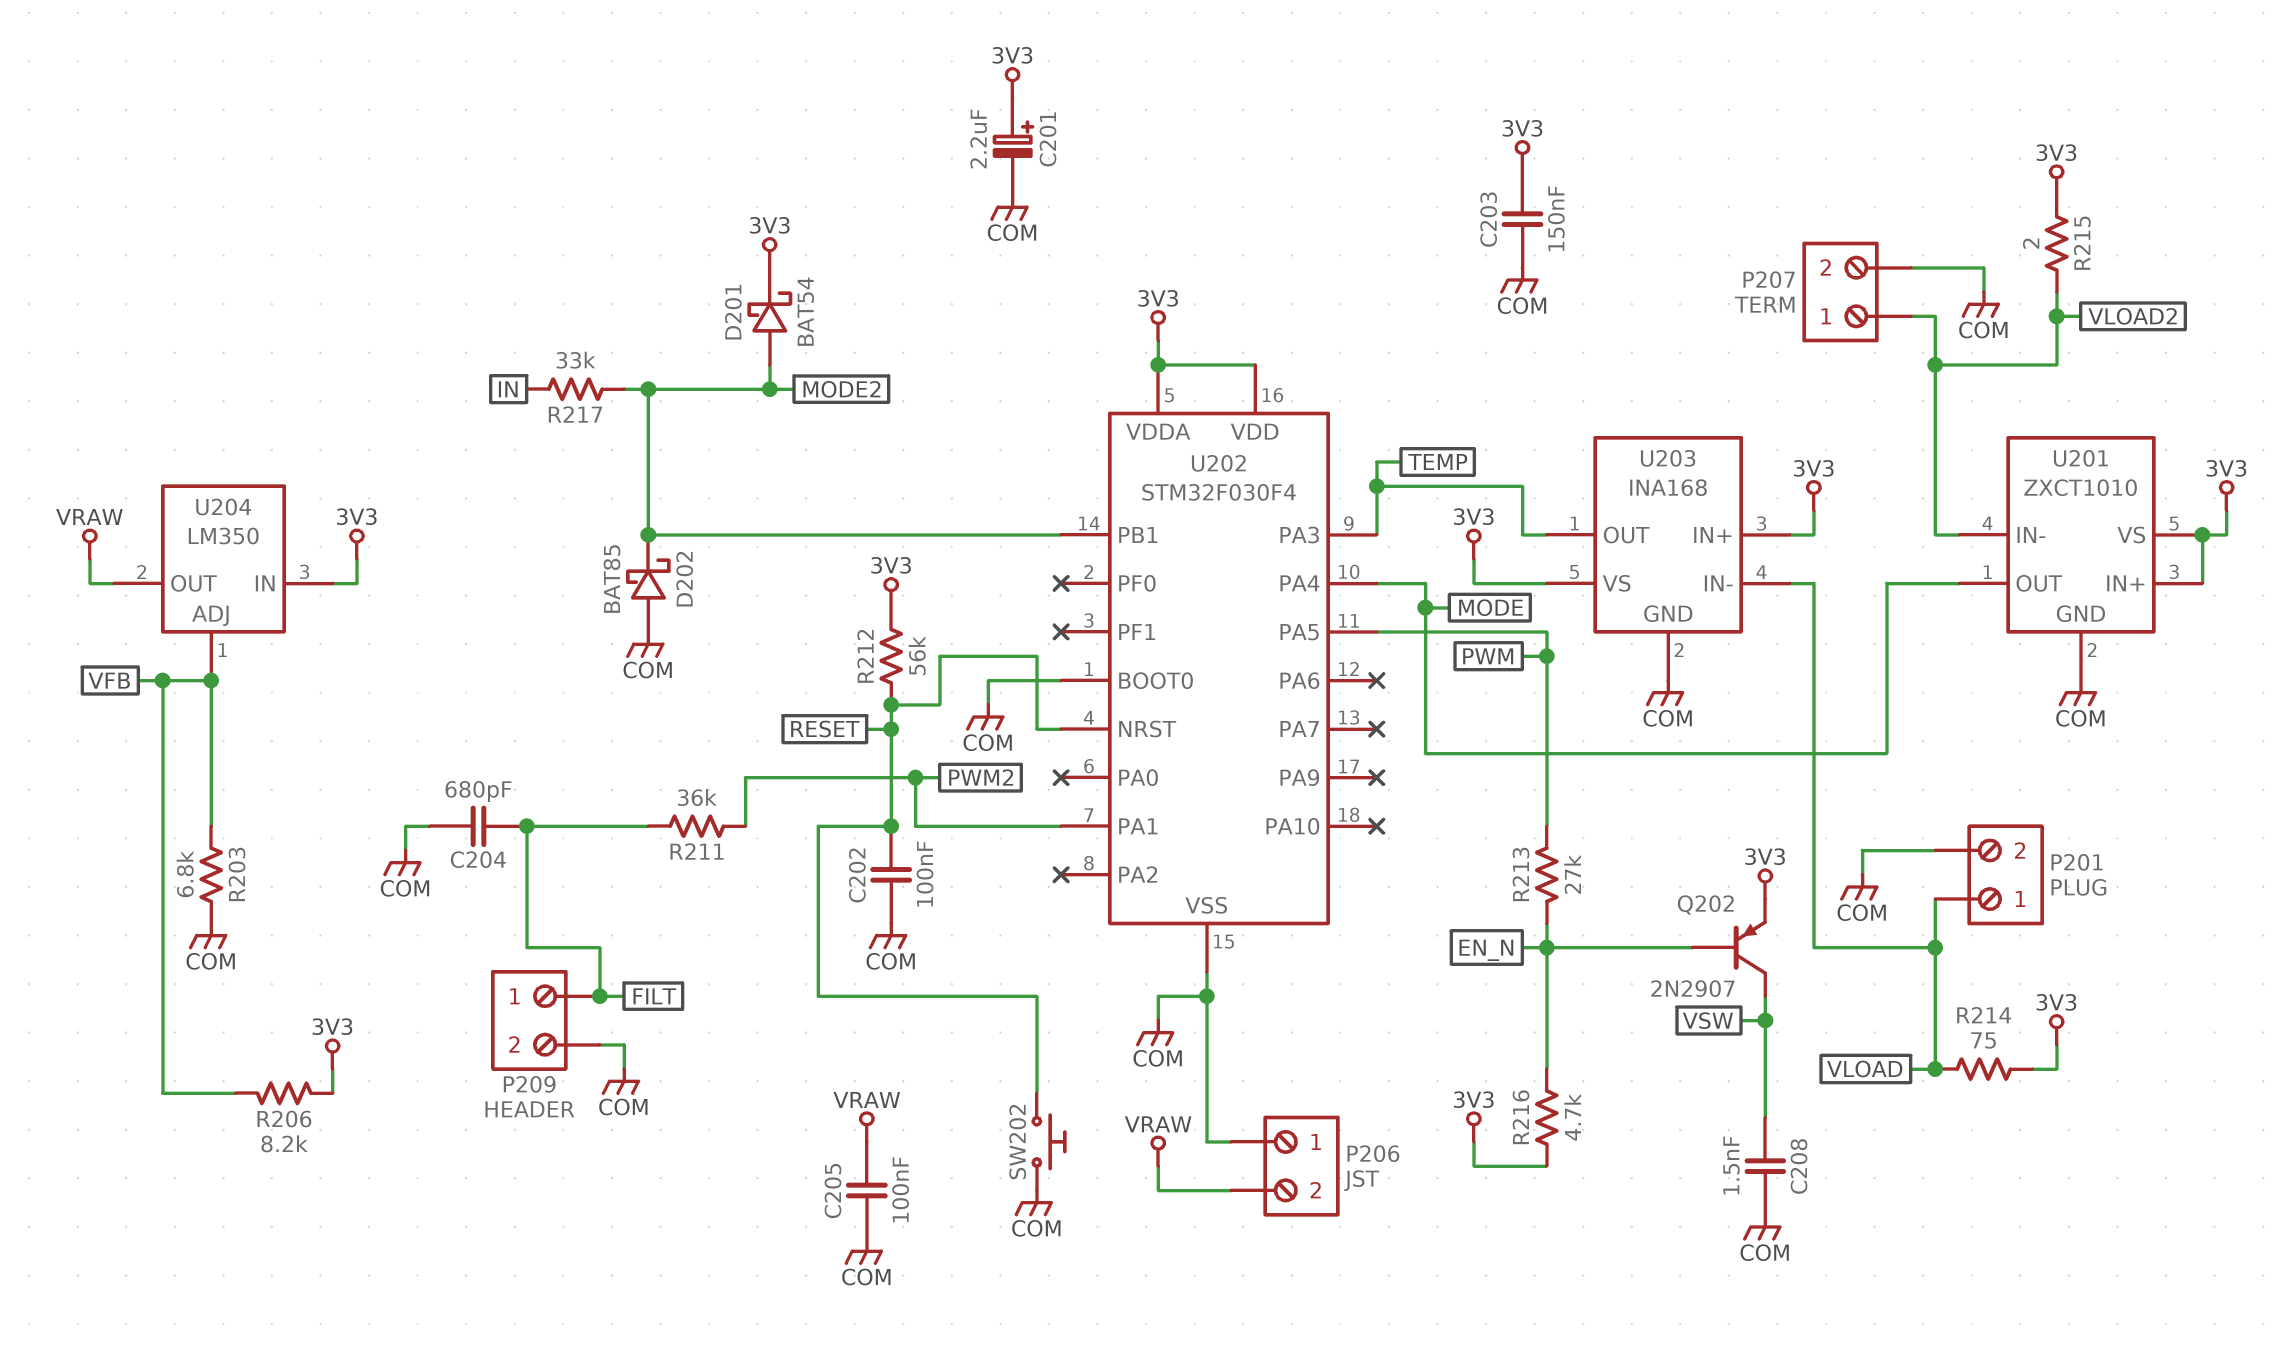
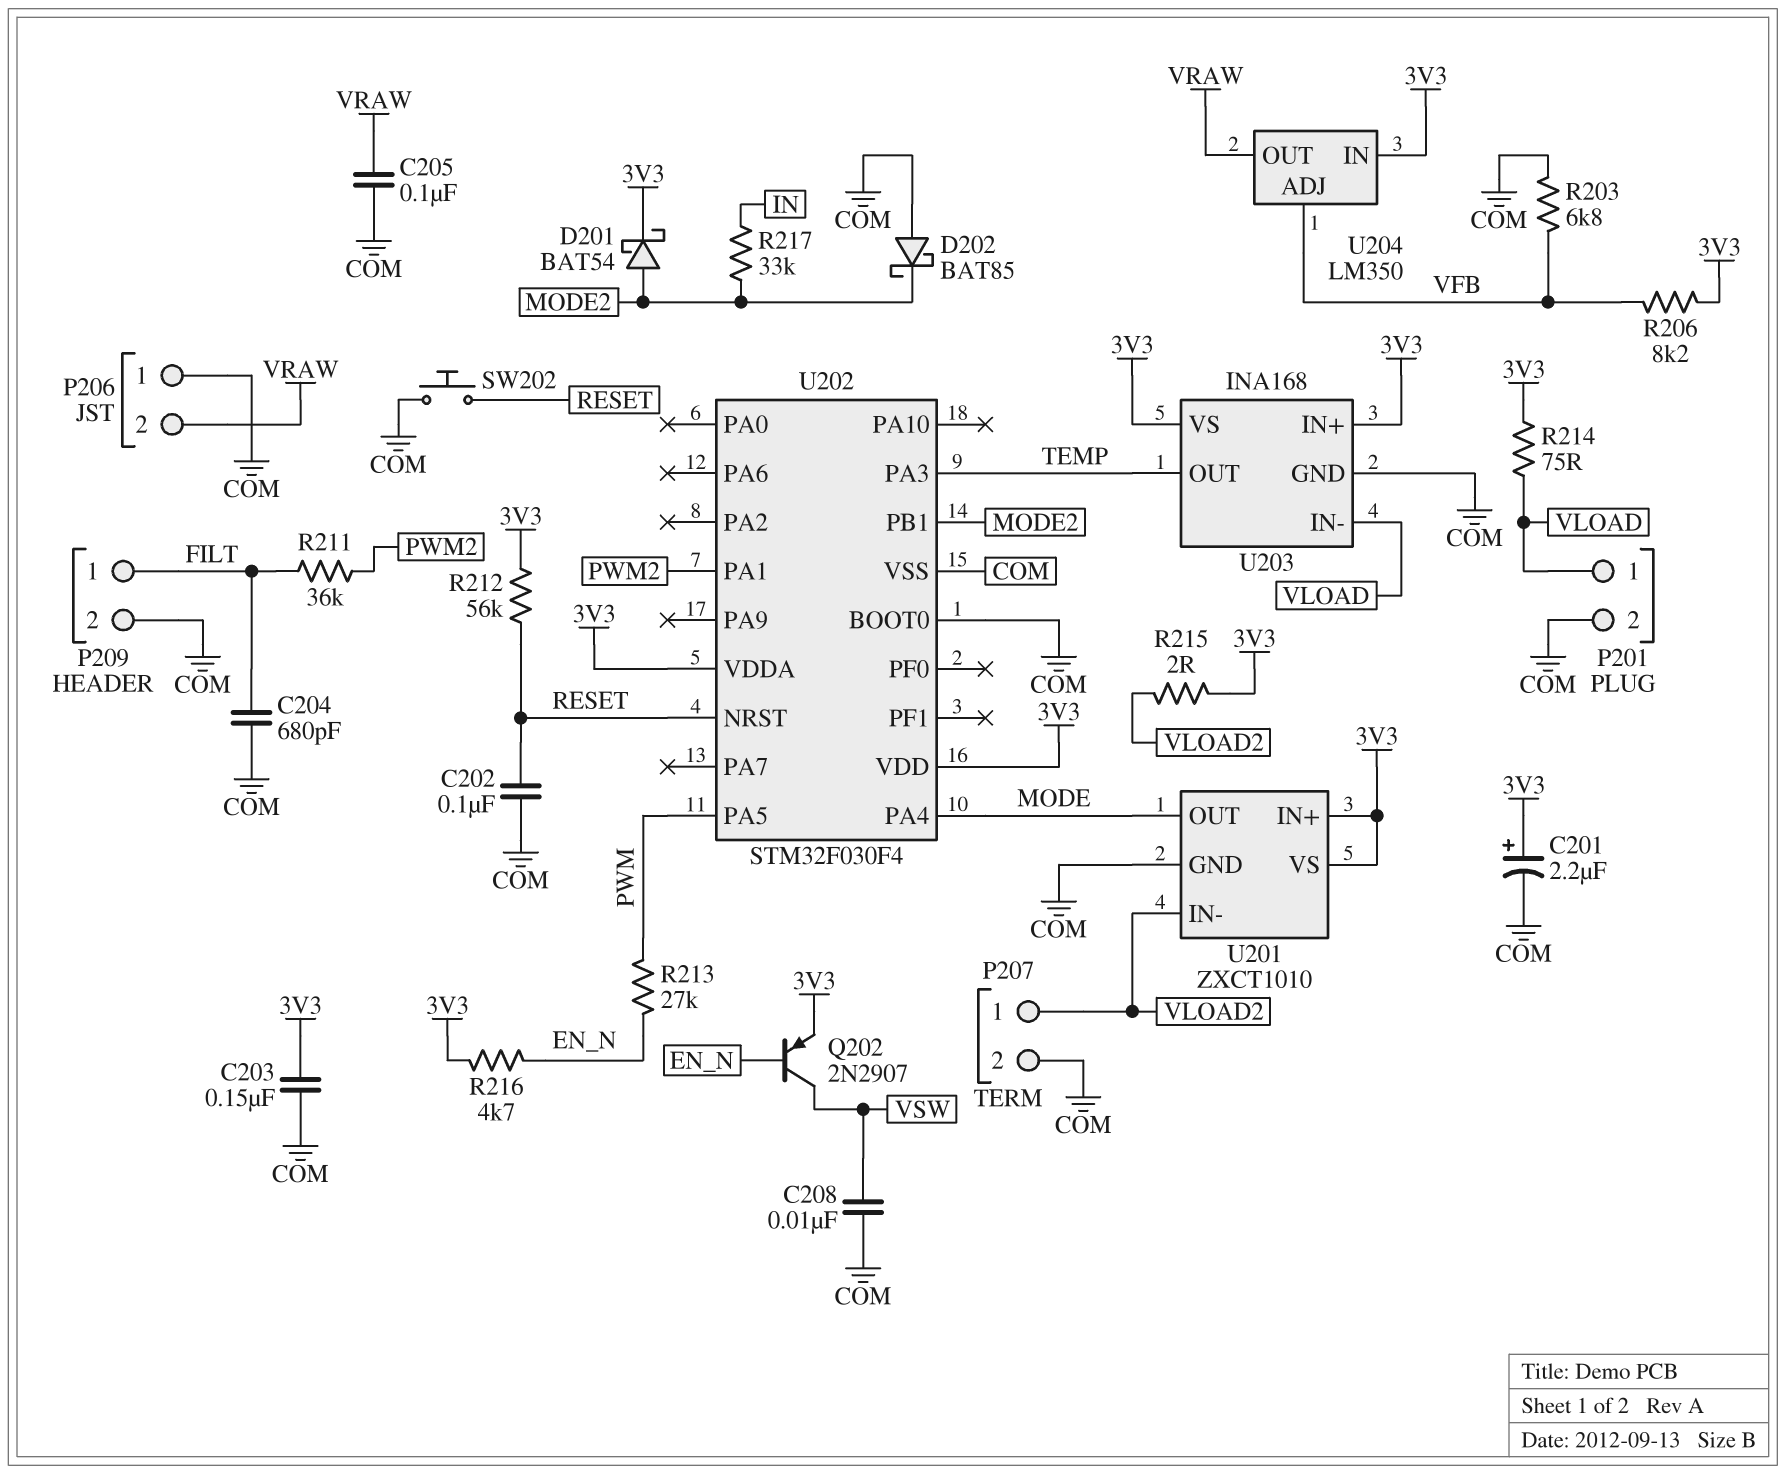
C208: 1.5nF (COM, VSW) -> 10nF (COM, VSW)

